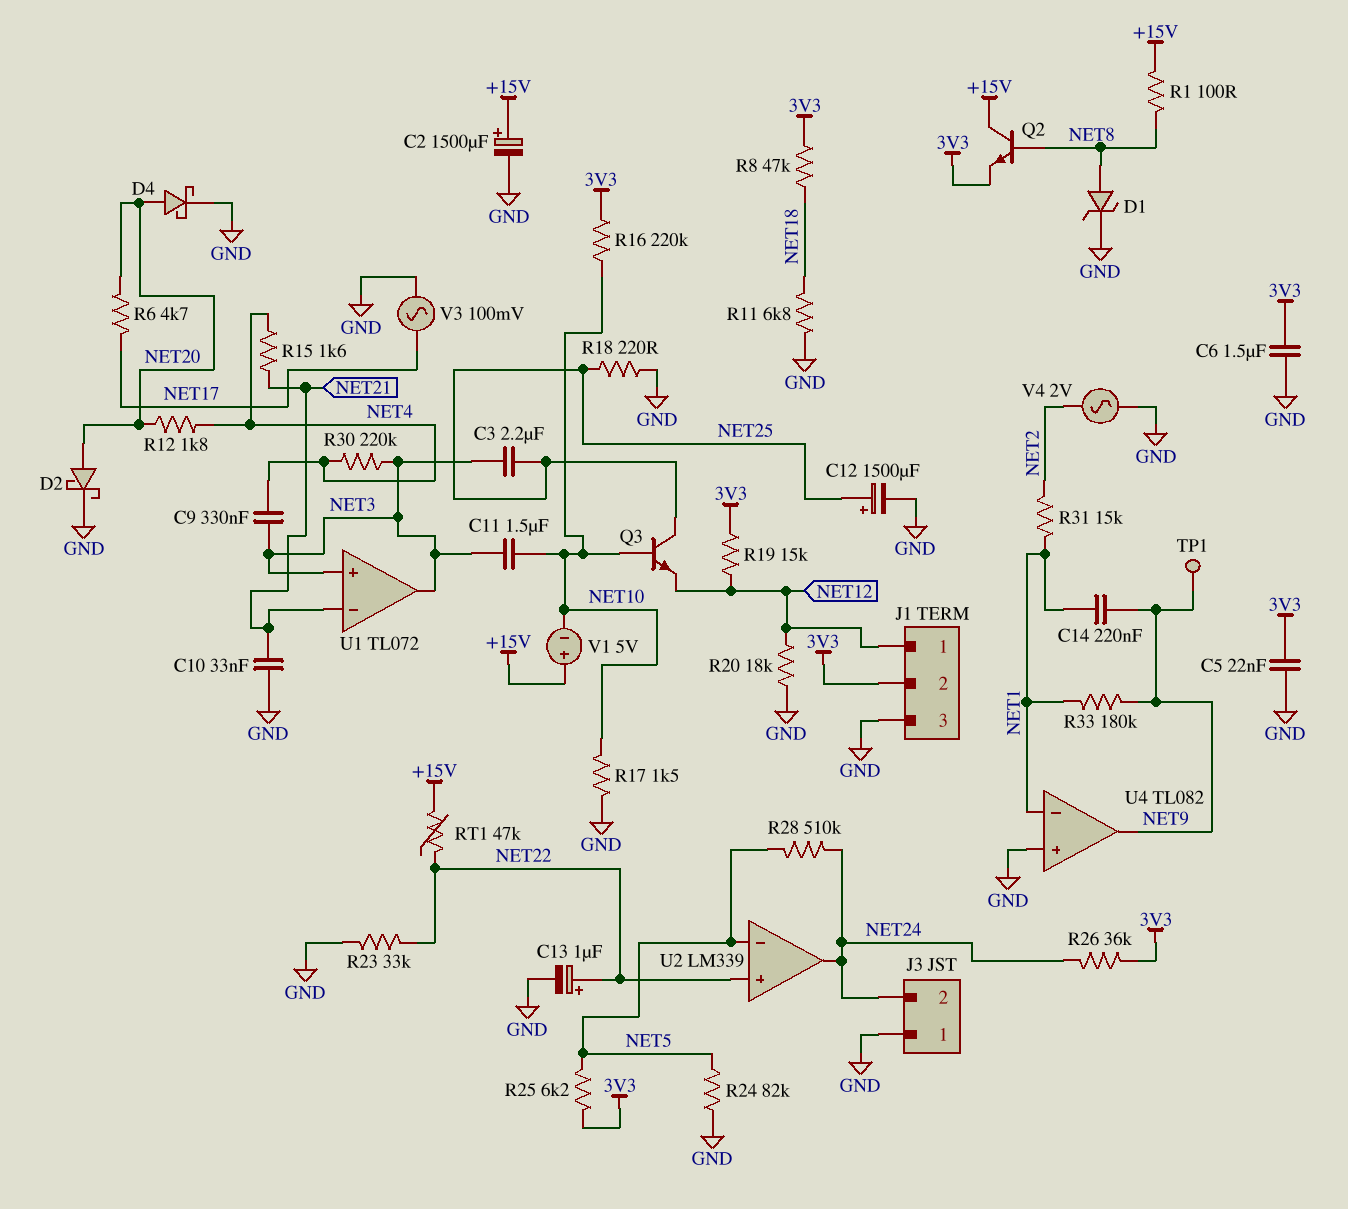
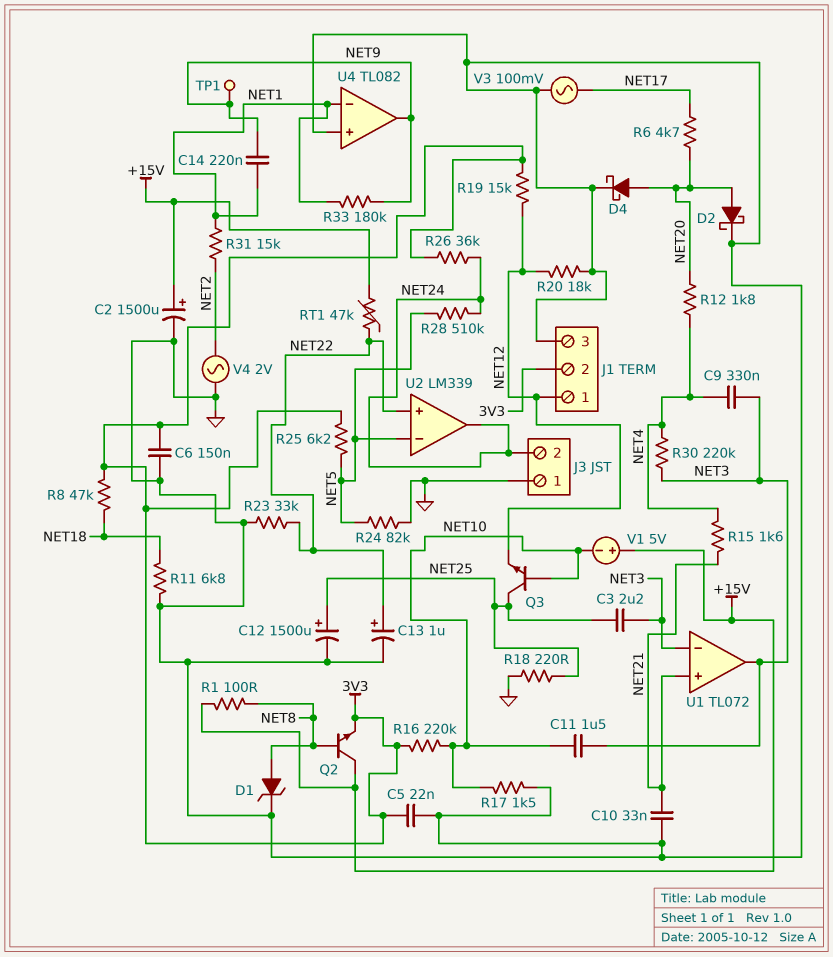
C6: 1.5uF (3V3, GND) -> 150nF (3V3, GND)
U1 pin in+: NET3 -> NET21
U1 pin in-: NET21 -> NET3

